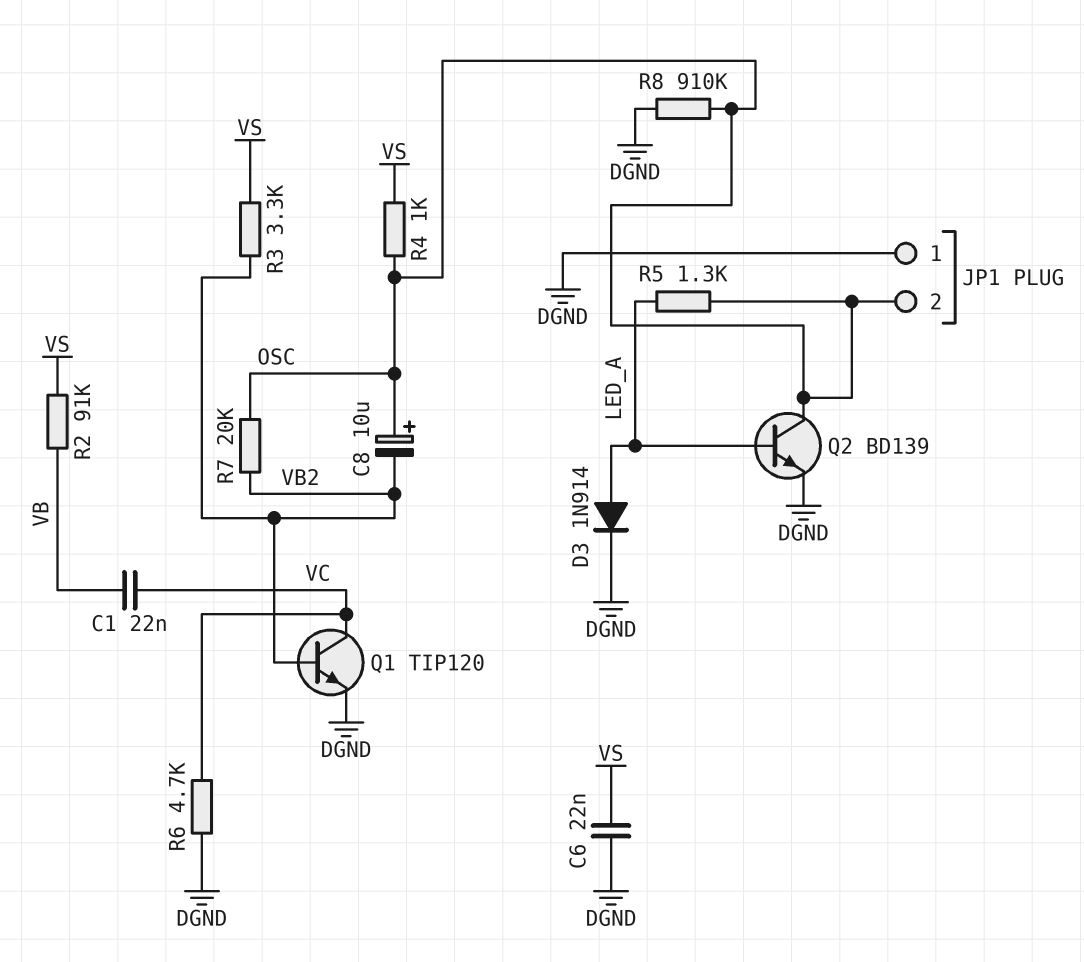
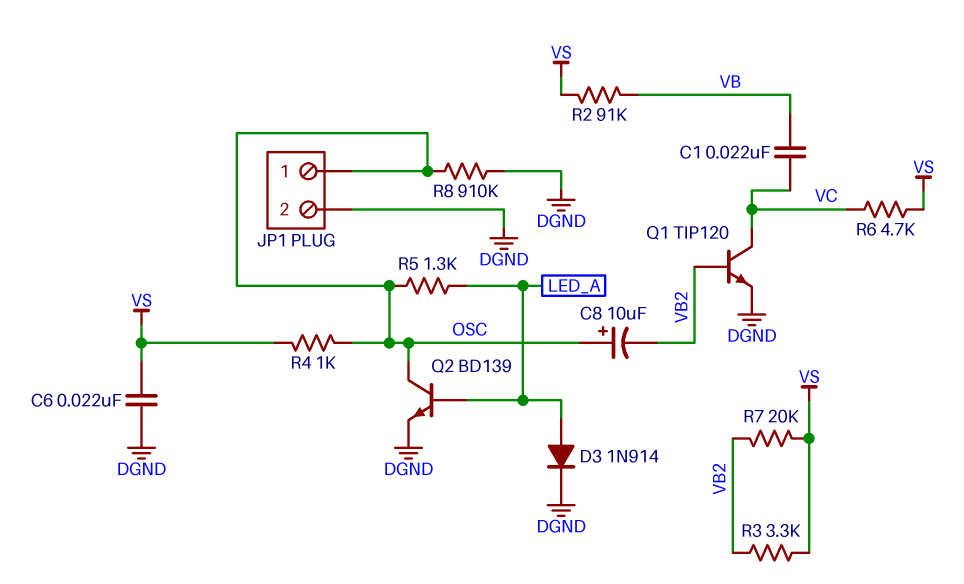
JP1 pin 1: DGND -> OSC
JP1 pin 2: OSC -> DGND
R6: 4.7k (DGND, VC) -> 4.7k (VC, VS)
R7: 20k (OSC, VB2) -> 20k (VB2, VS)

